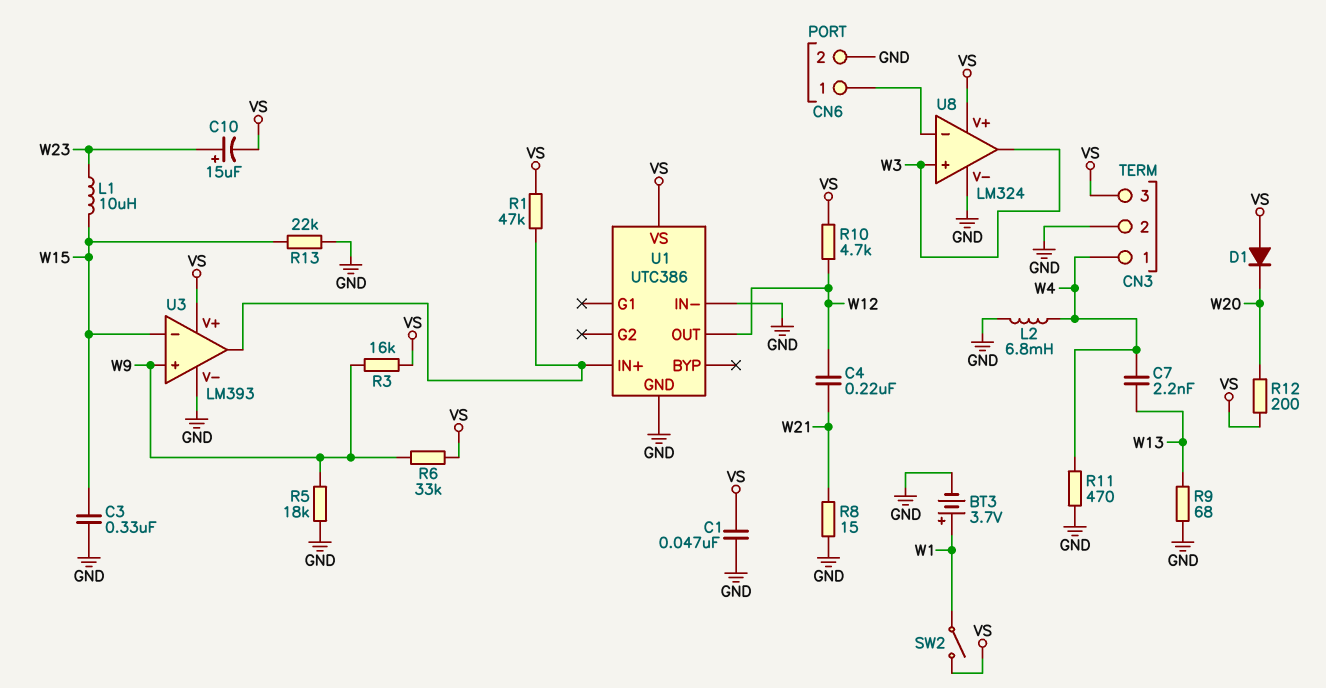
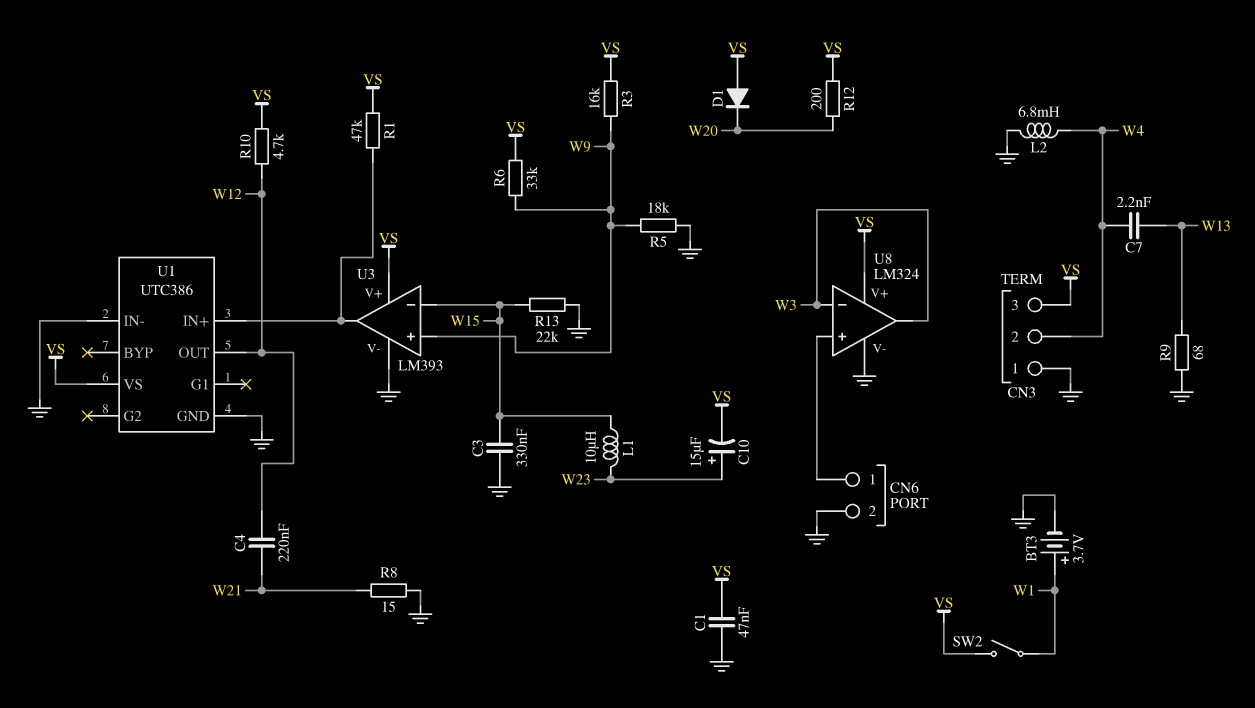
CN3 pin 1: W4 -> GND
CN3 pin 2: GND -> W4
R11: 470 (GND, W4) -> none
U8 pin in+: W3 -> CN6/1
U8 pin in-: CN6/1 -> W3

